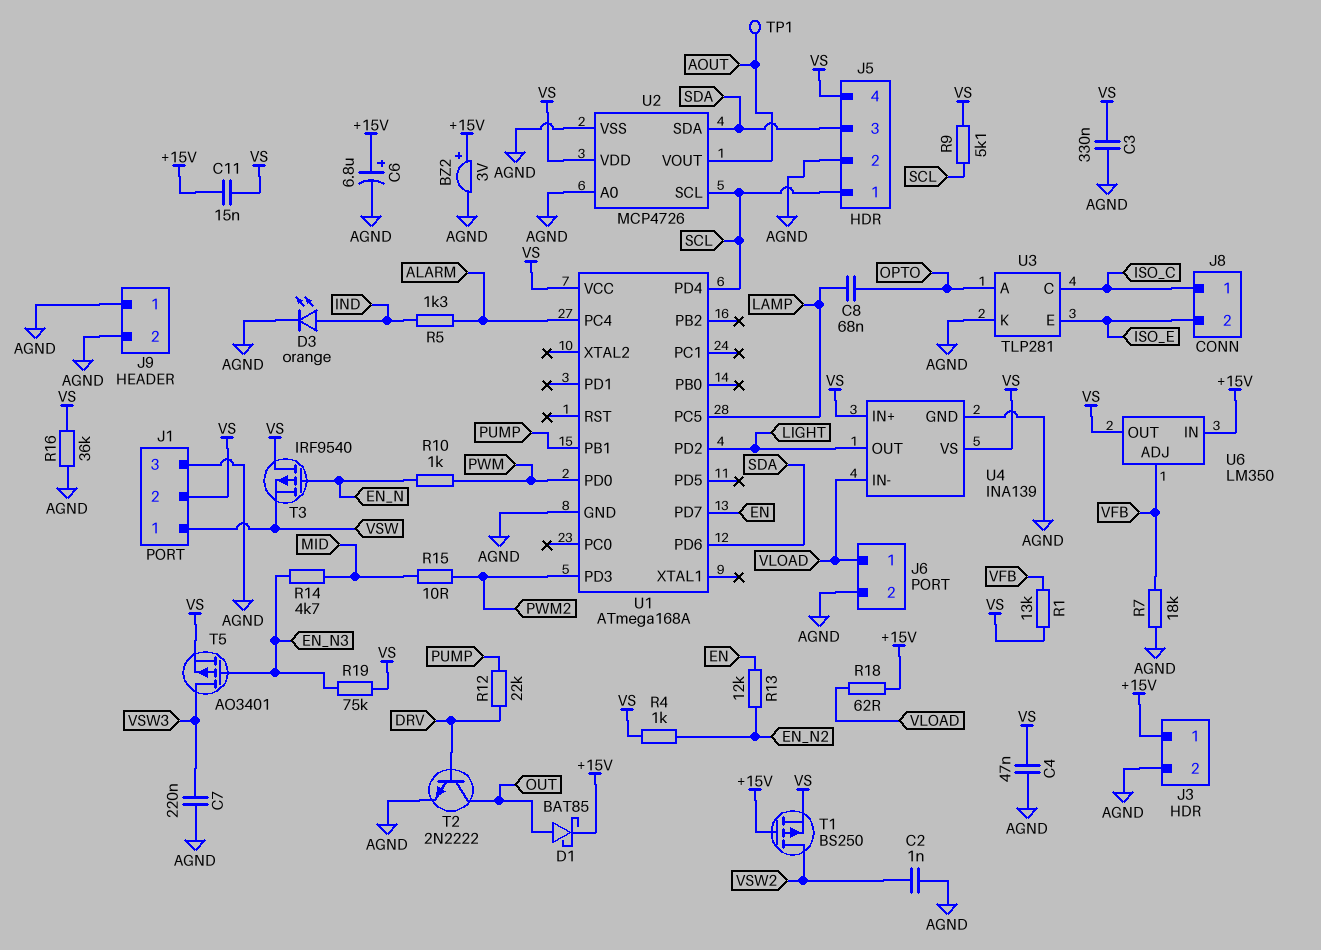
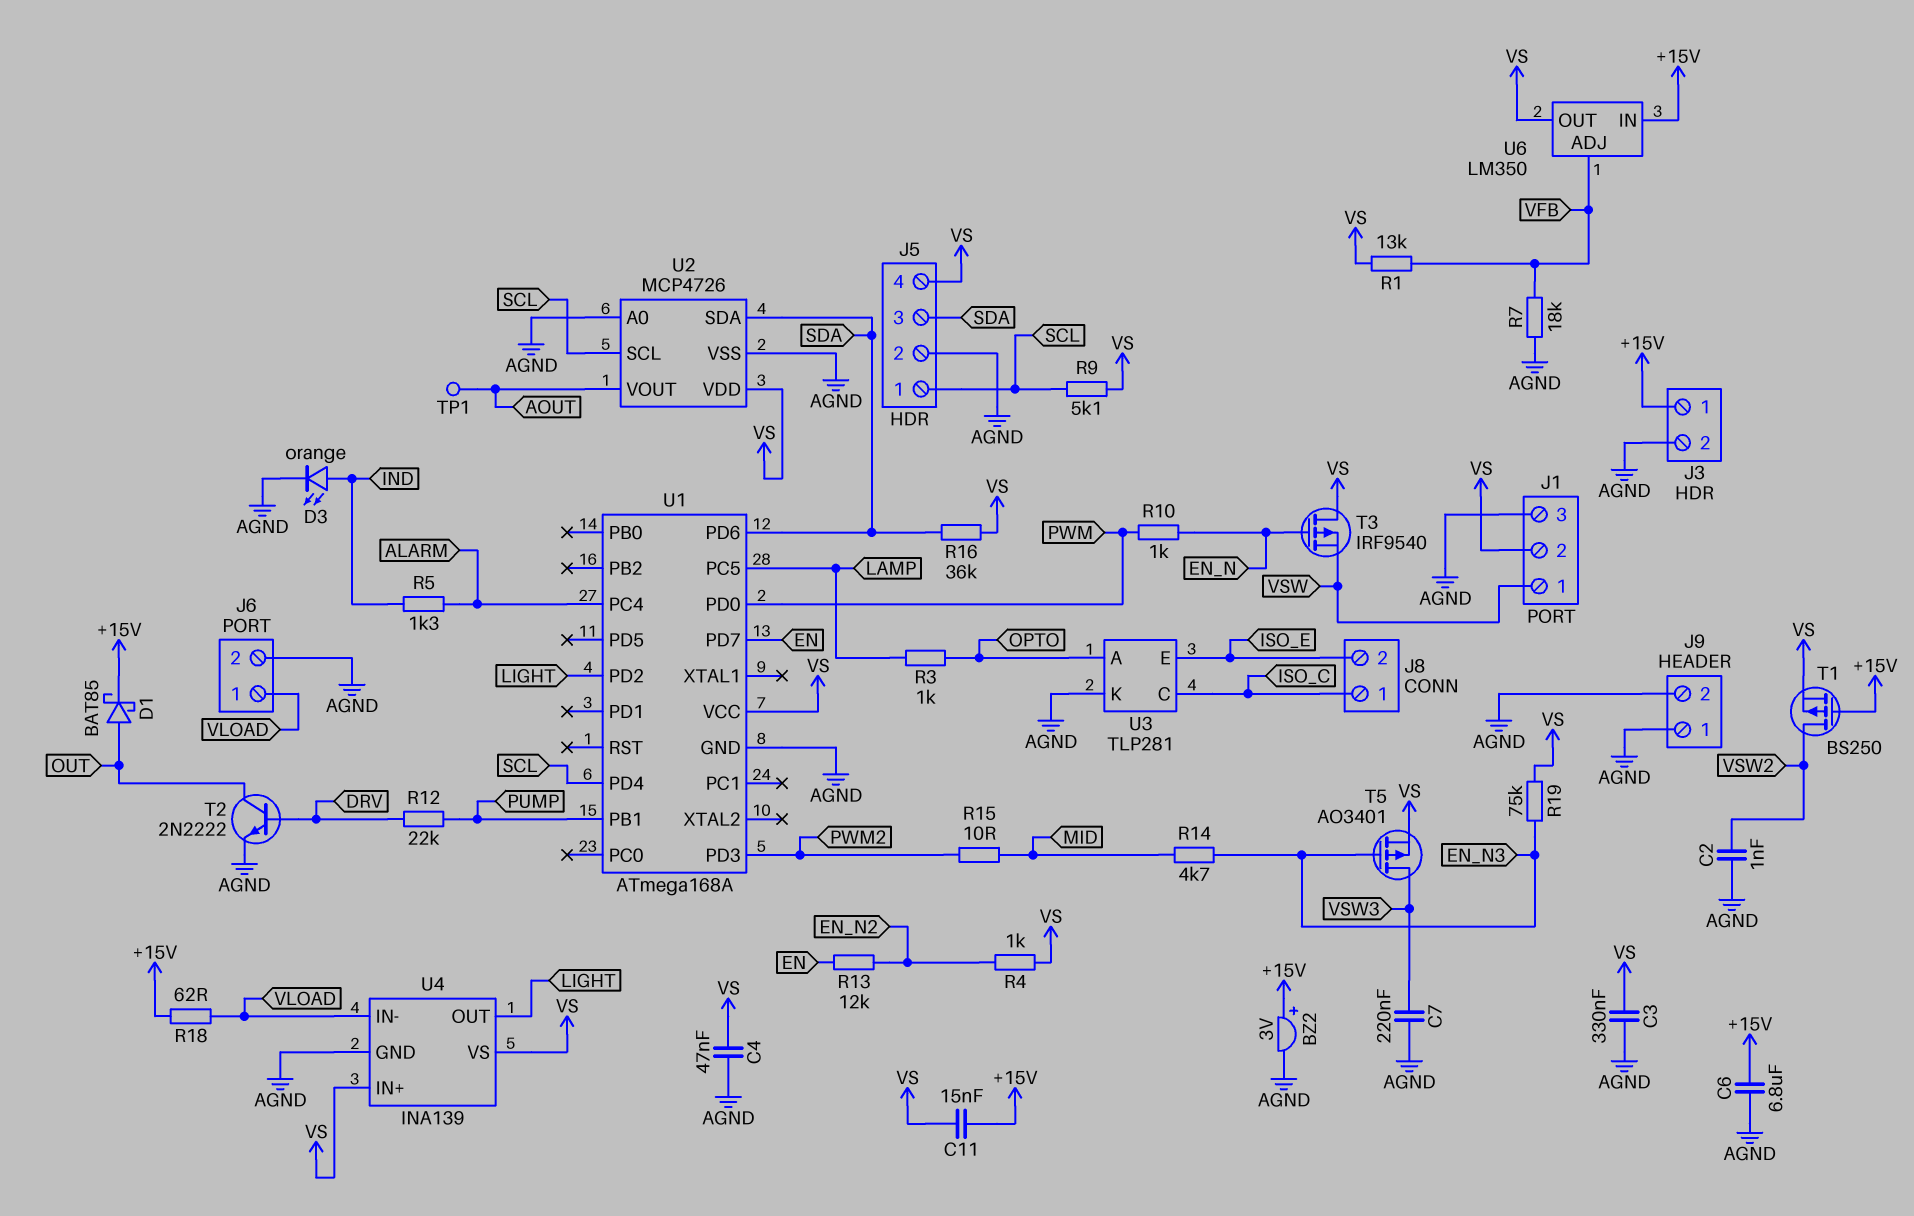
C6: 6.8uF (plus +15V, minus AGND) -> 6.8uF (+15V, AGND)
C8: 68nF (LAMP, OPTO) -> none
R3: none -> 1k (LAMP, OPTO)
R16: 36k (AGND, VS) -> 36k (SDA, VS)

